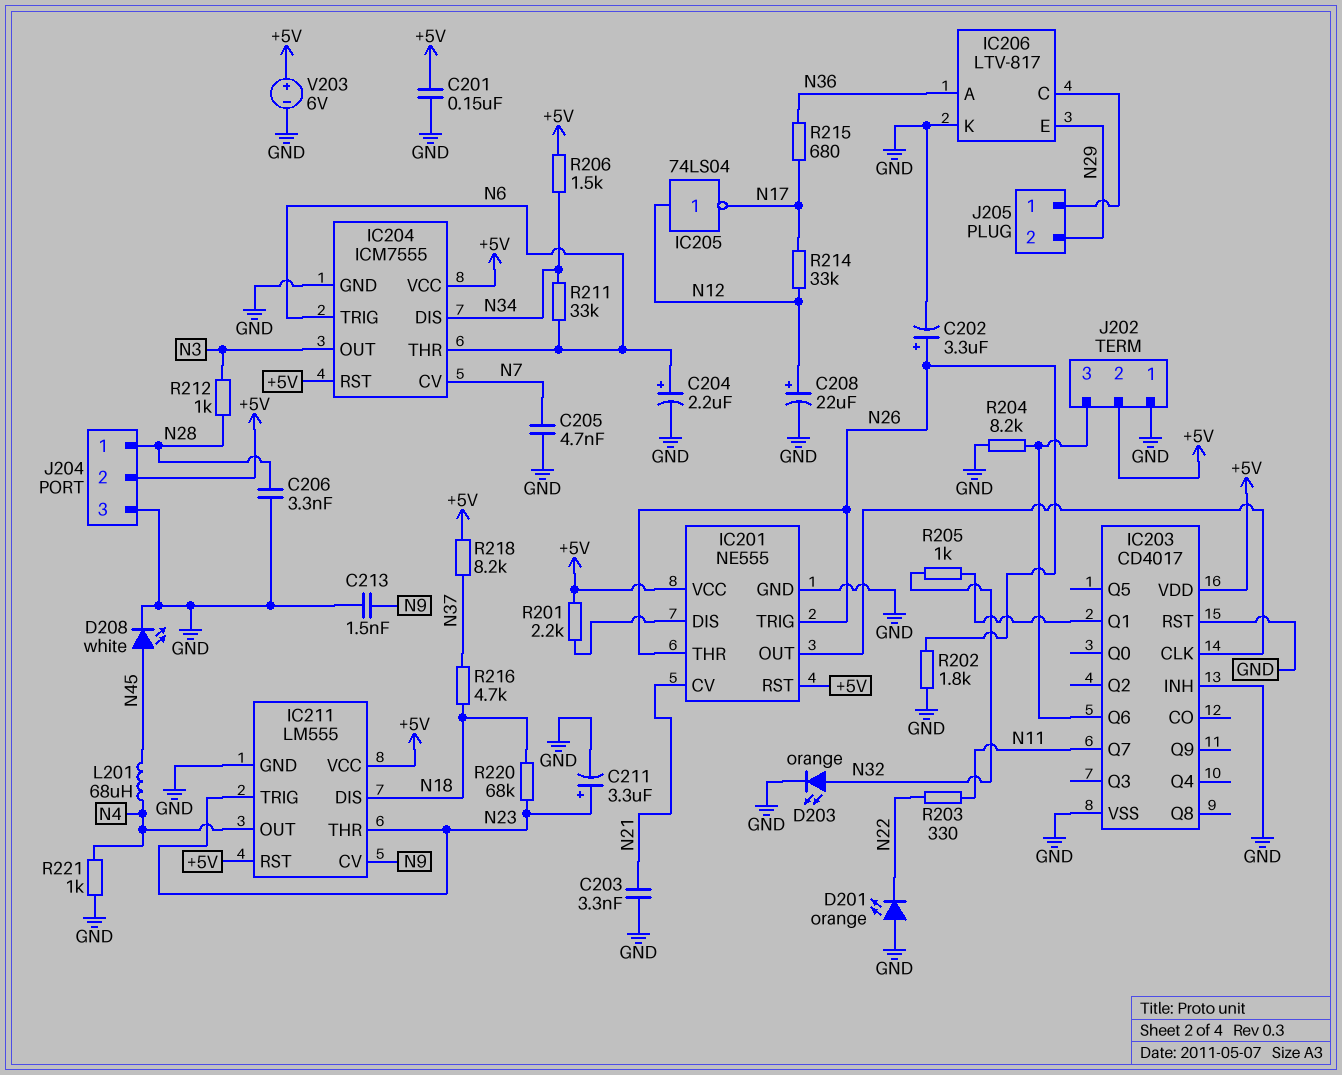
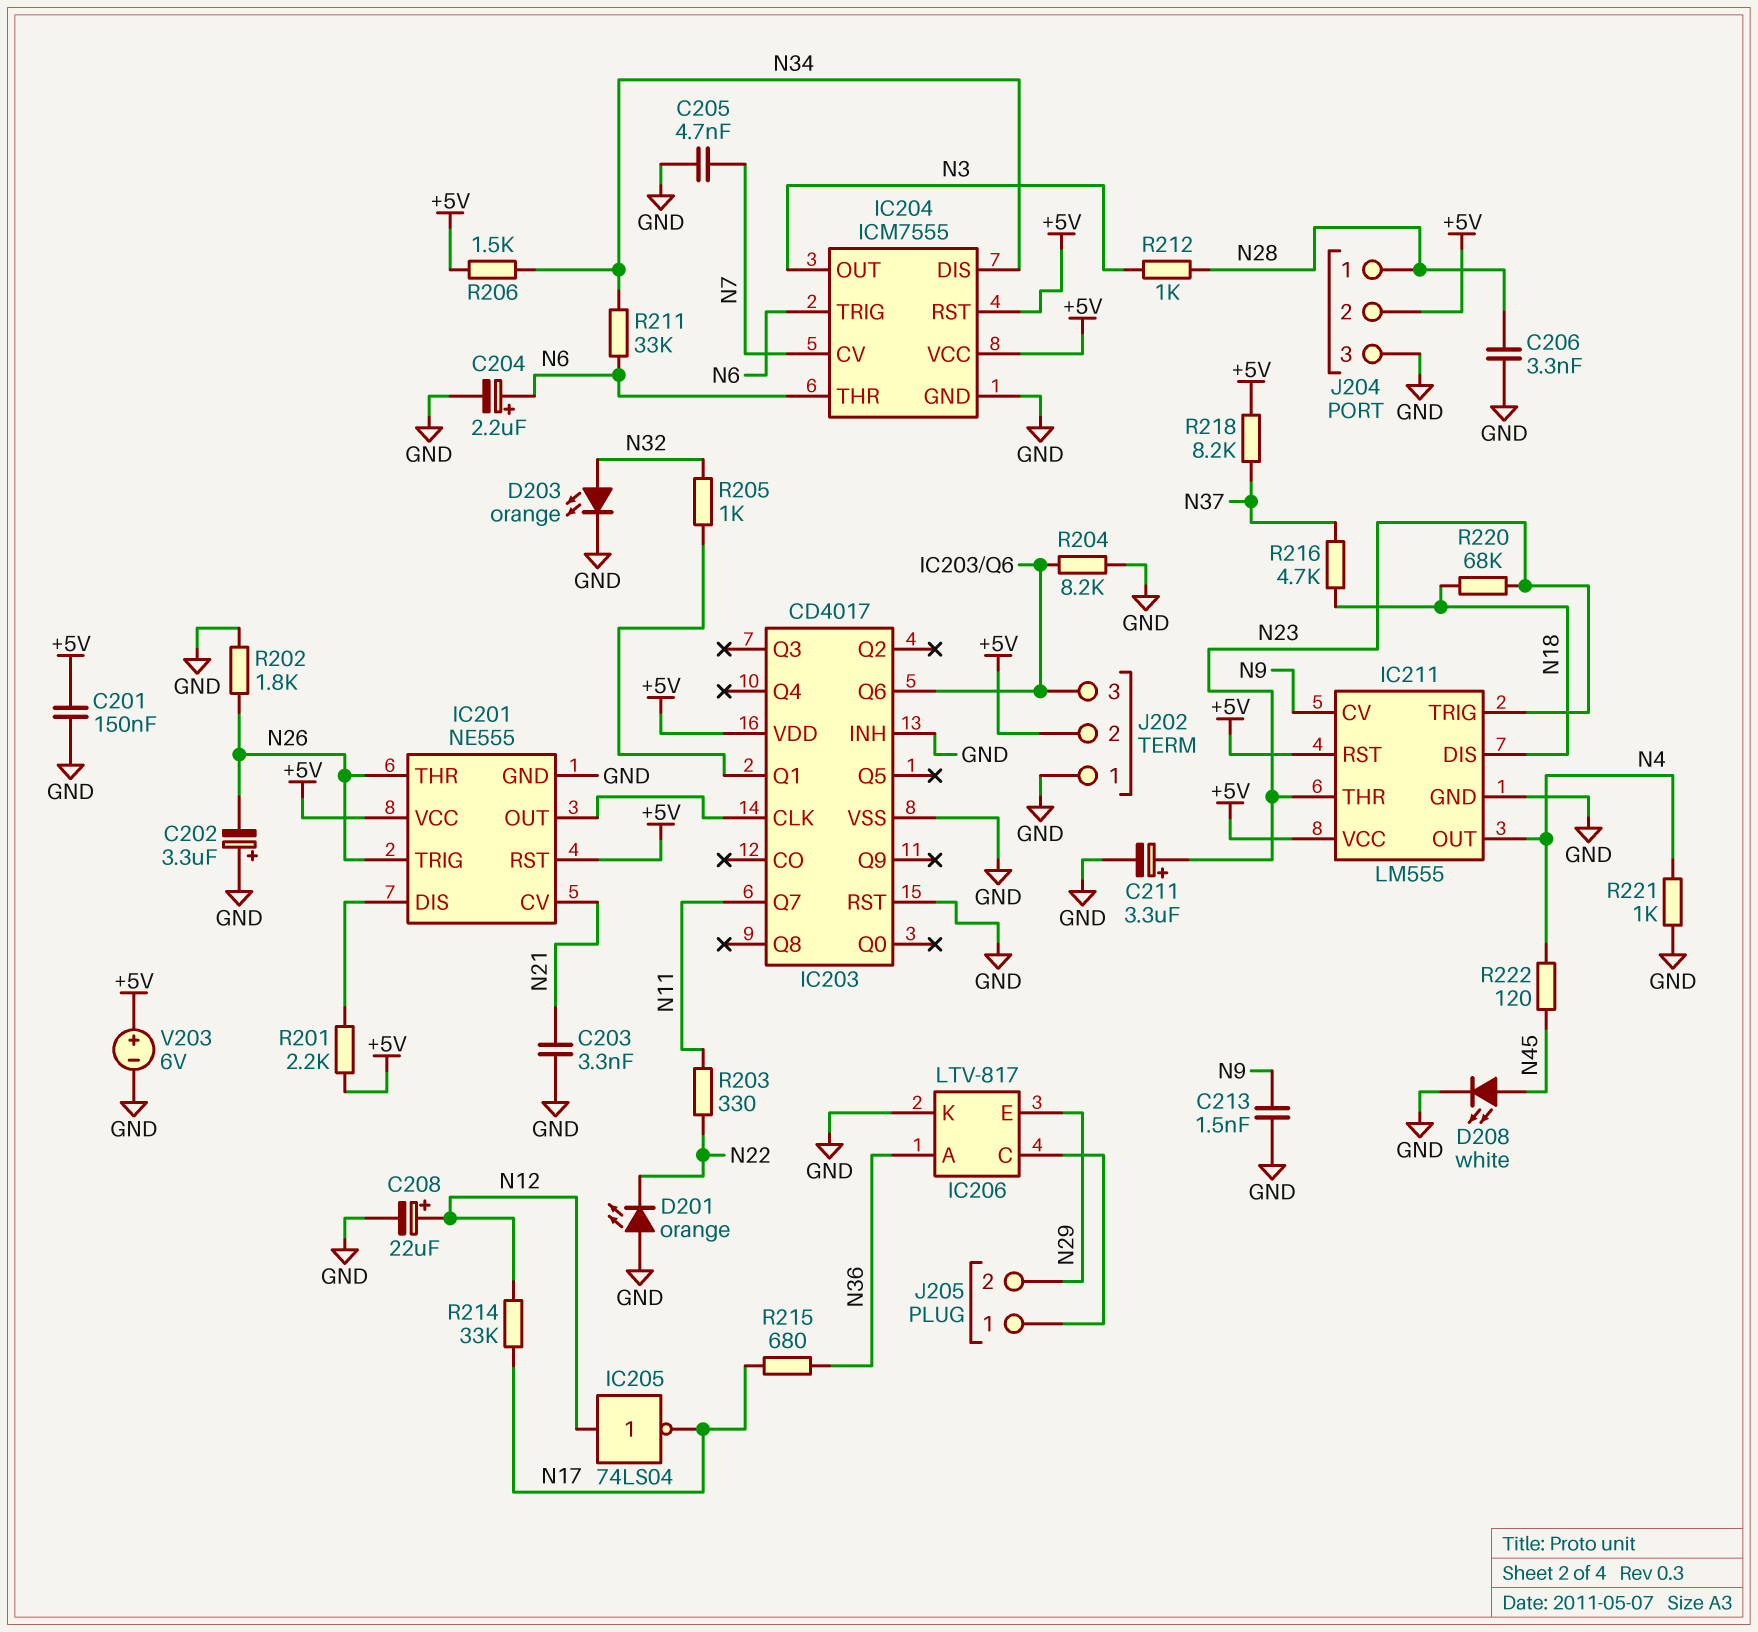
C202: 3.3uF (plus N26, minus GND) -> 3.3uF (plus GND, minus N26)
L201: 68uH (N4, N45) -> none
R222: none -> 120 (N4, N45)

